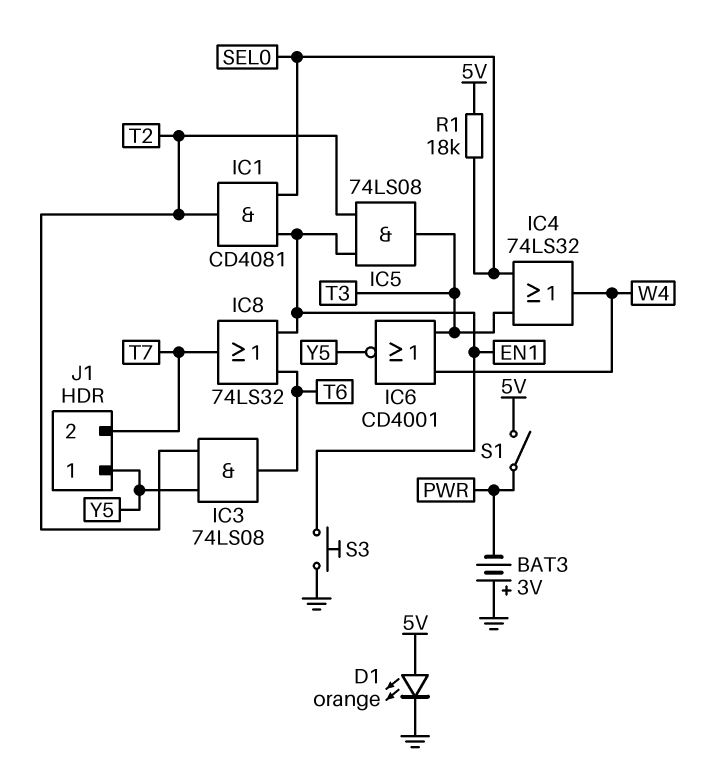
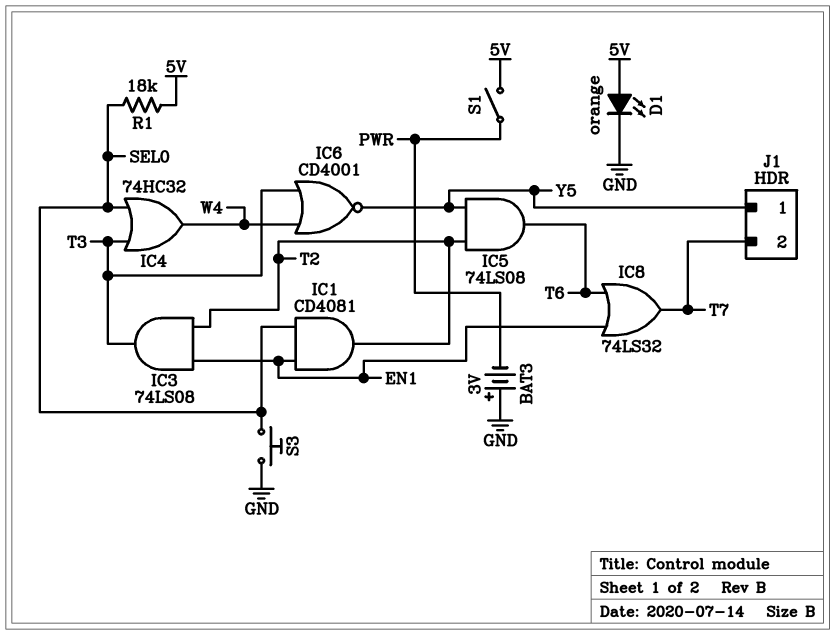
IC3: AND 74LS08 (in T2, in Y5, out T6) -> AND 74LS08 (in EN1, in T2, out T3)
IC4: OR 74LS32 (in SEL0, in T3, out W4) -> OR 74HC32 (in SEL0, in T3, out W4)
IC5: AND 74LS08 (in EN1, in T2, out T3) -> AND 74LS08 (in T2, in Y5, out T6)
S3: button (EN1, GND) -> button (GND, SEL0)

